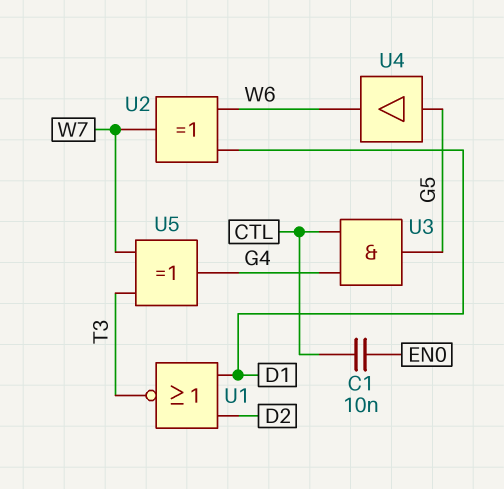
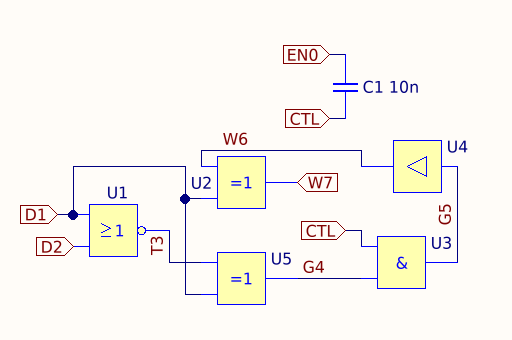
U5: XOR (in T3, in W7, out G4) -> XOR (in D1, in T3, out G4)

